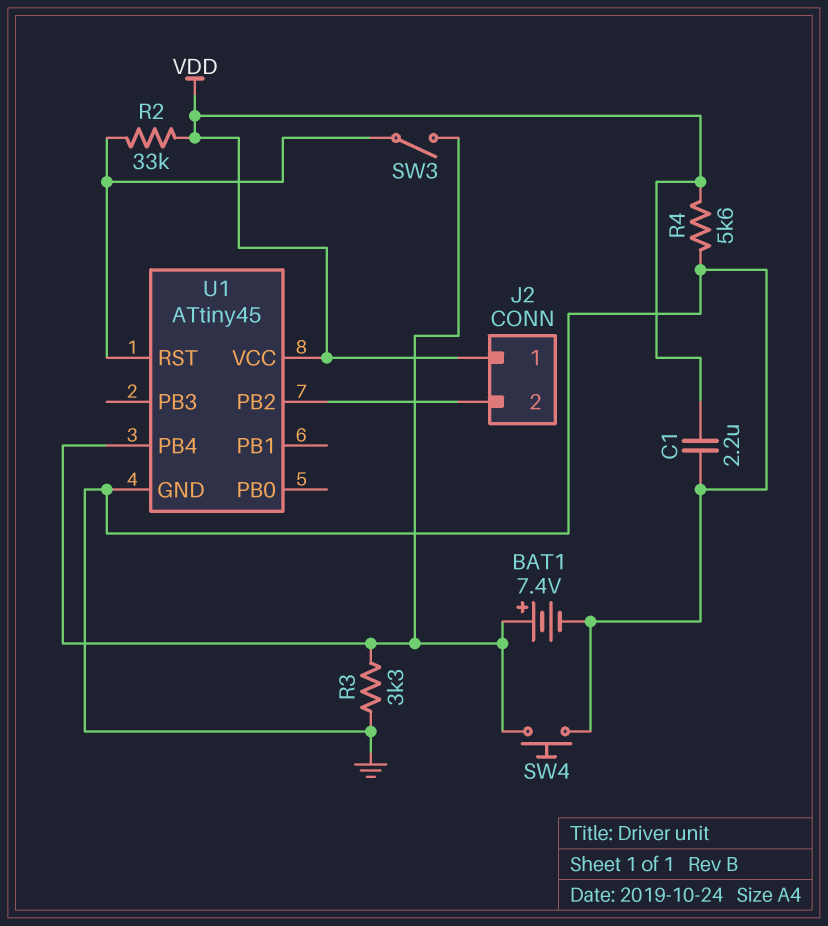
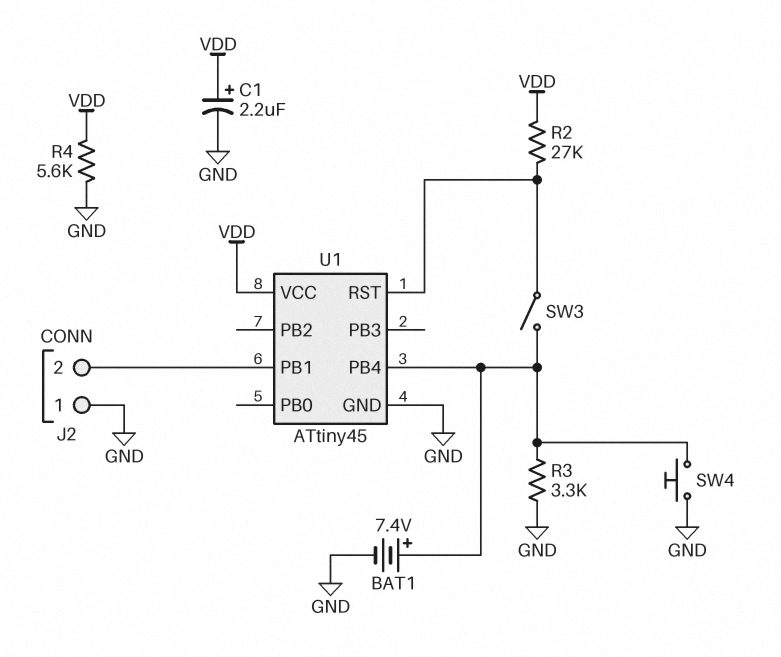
C1: 2.2uF (GND, VDD) -> 2.2uF (plus VDD, minus GND)
J2 pin 1: VDD -> GND
R2: 33k (U1/RST, VDD) -> 27k (U1/RST, VDD)
U1 pin PB1: none -> J2/2
U1 pin PB2: J2/2 -> none

